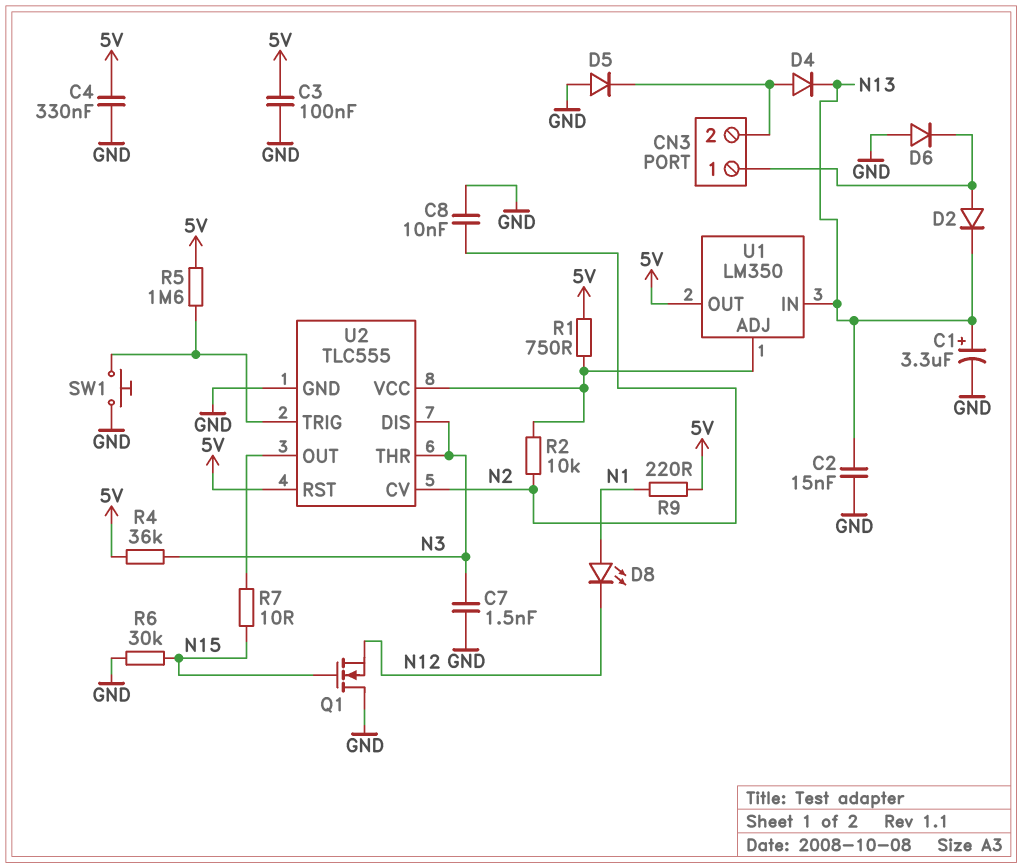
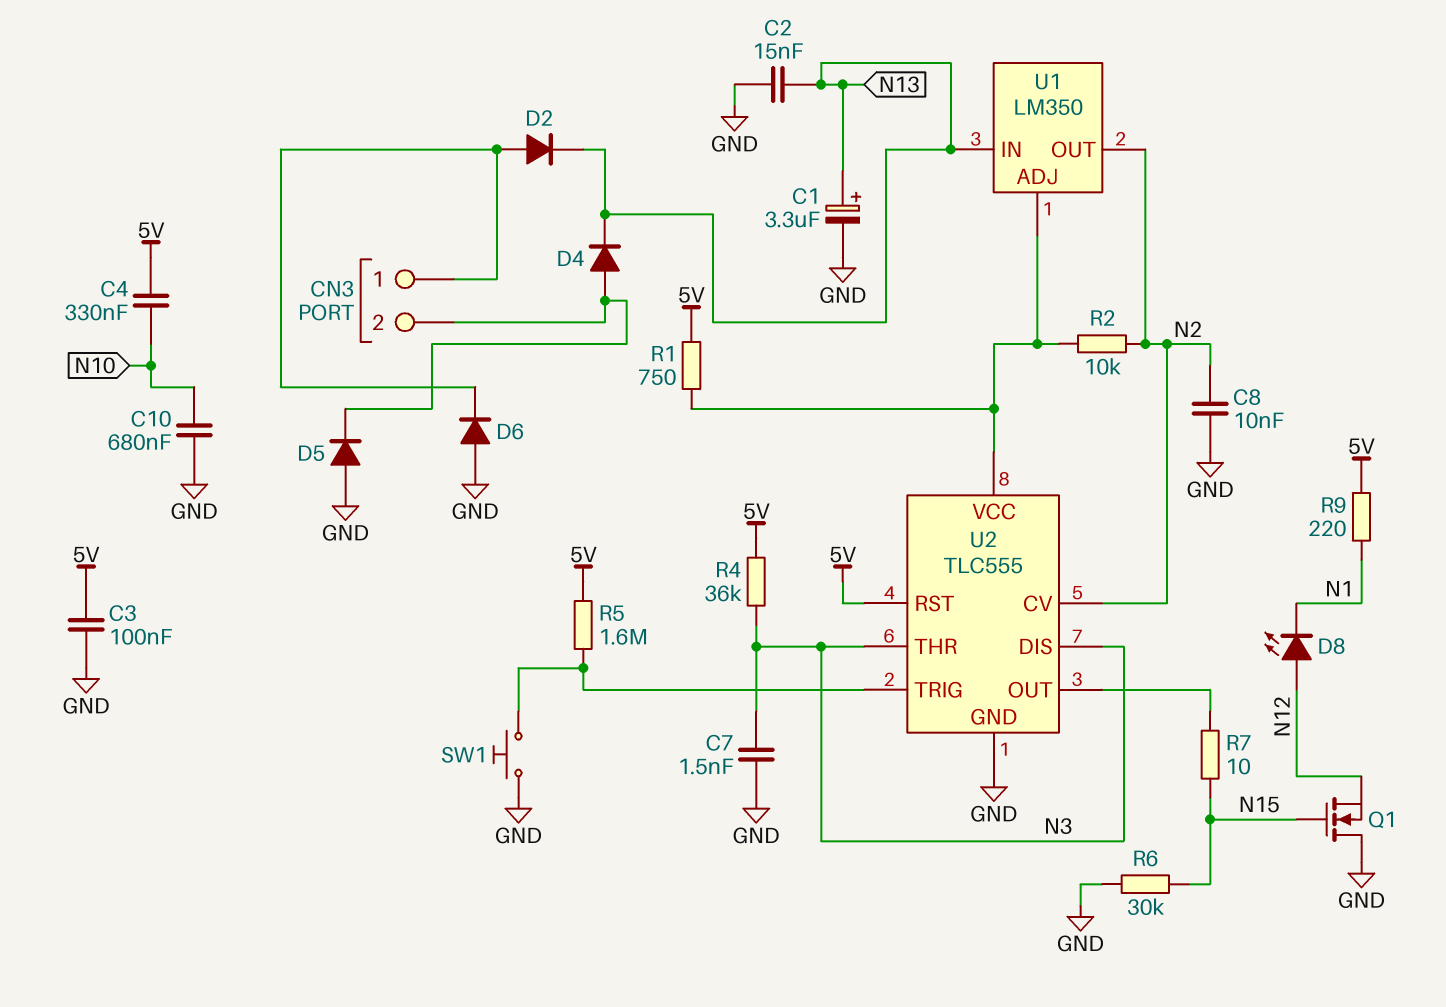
C4: 330nF (5V, GND) -> 330nF (5V, N10)
C10: none -> 680nF (GND, N10)
D8: LED (A N1, K N12) -> LED (A N12, K N1)
U1 pin OUT: 5V -> N2

